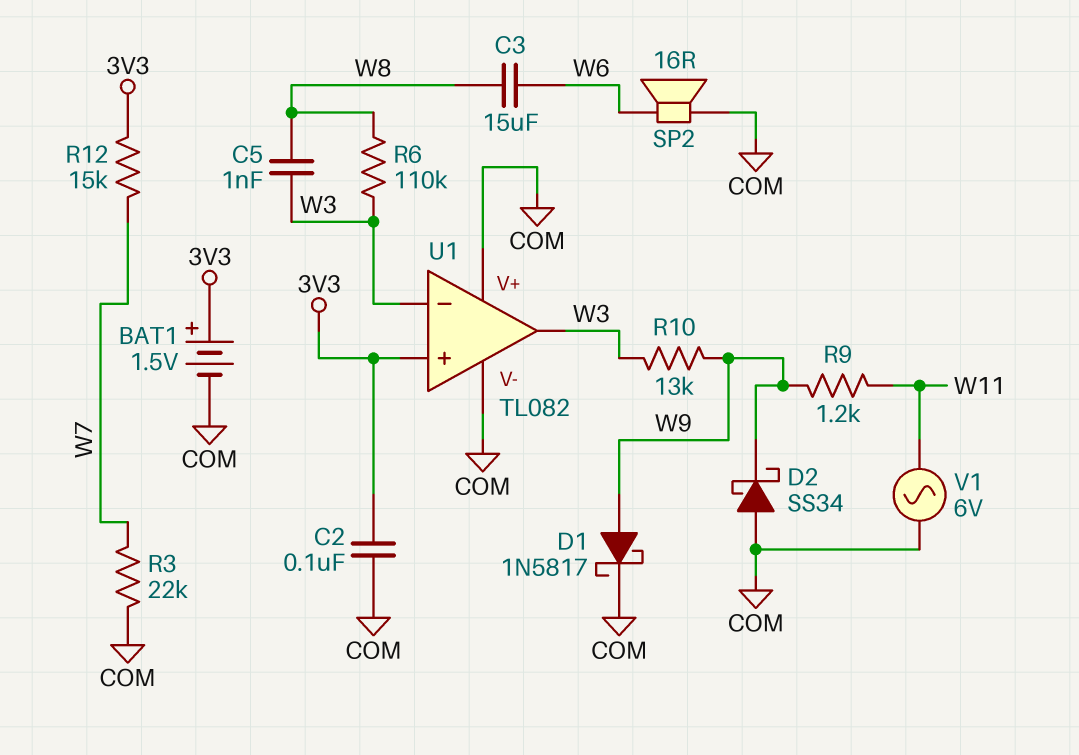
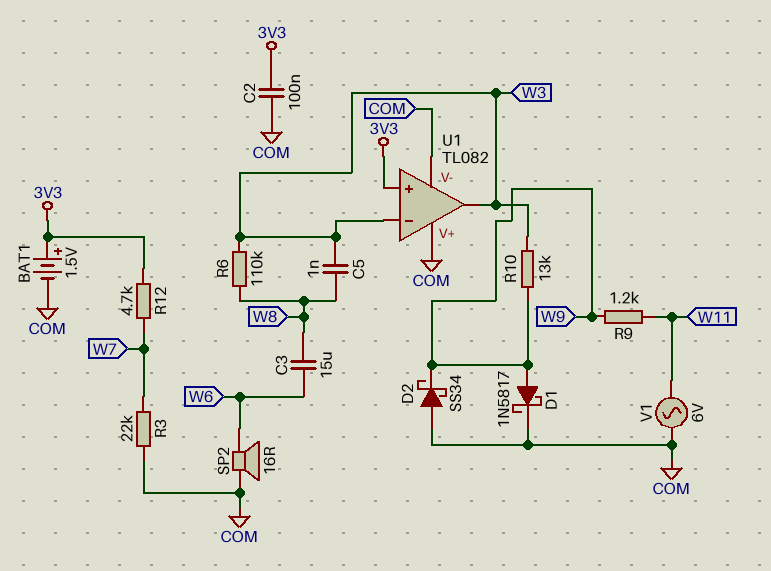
R12: 15k (3V3, W7) -> 4.7k (3V3, W7)

